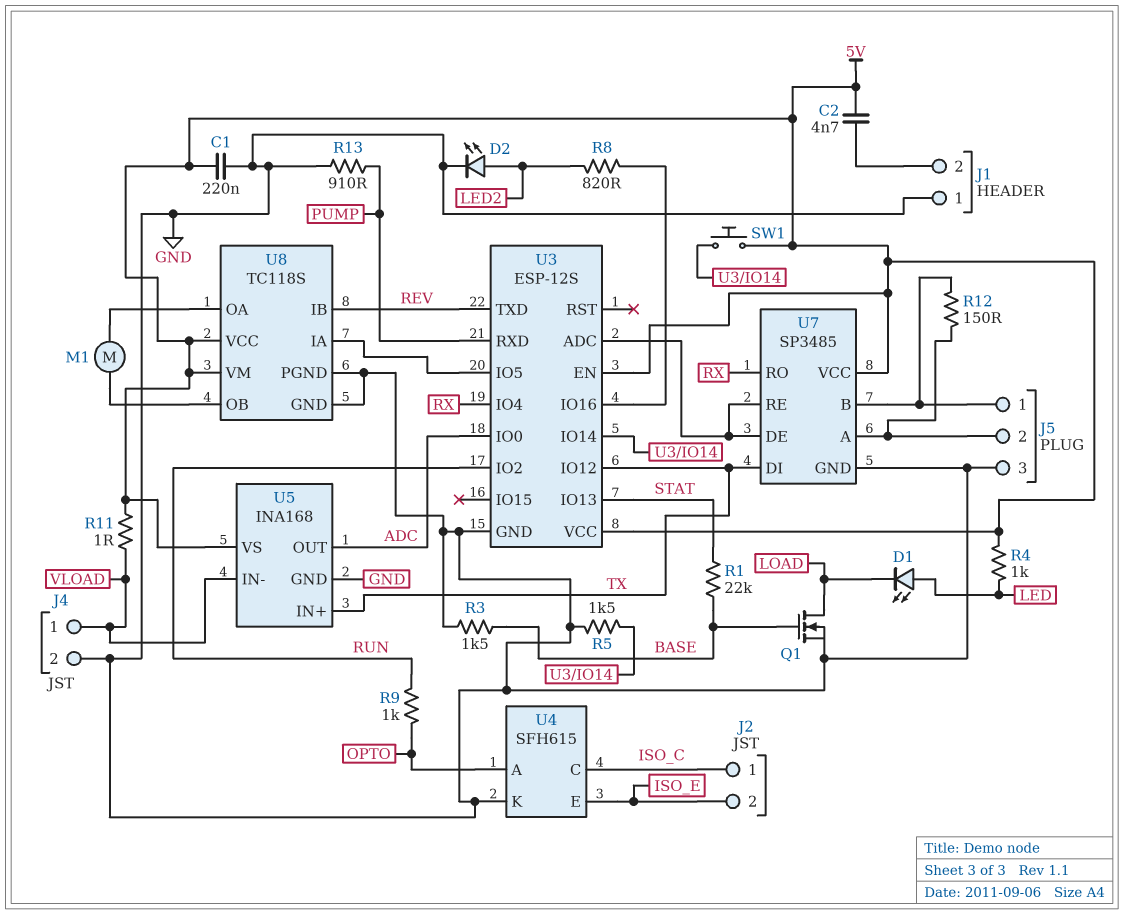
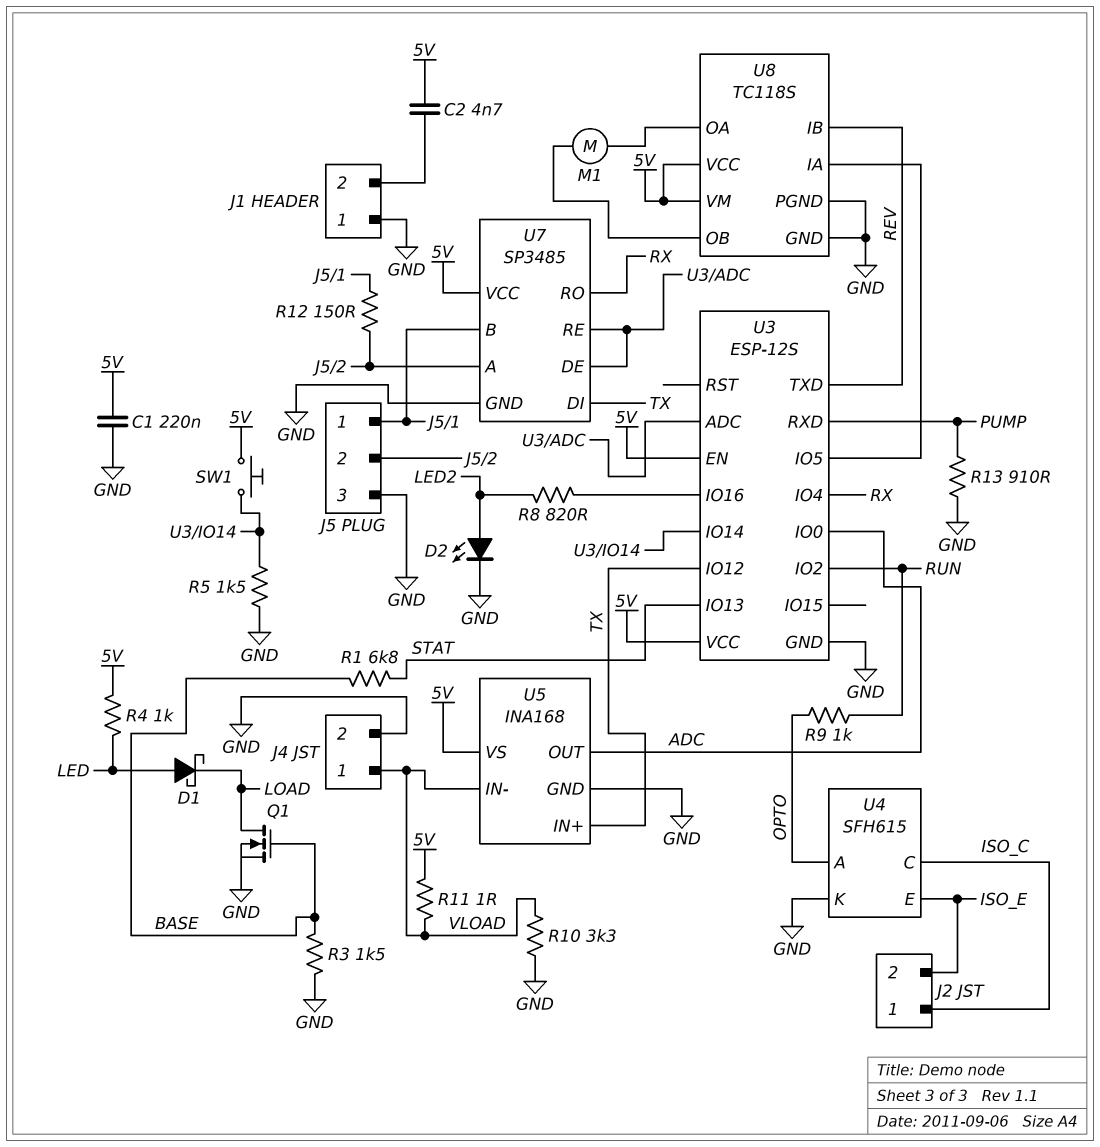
D1: LED (A LED, K LOAD) -> schottky (A LED, K LOAD)
R1: 22k (BASE, STAT) -> 6.8k (BASE, STAT)
R10: none -> 3.3k (GND, VLOAD)

